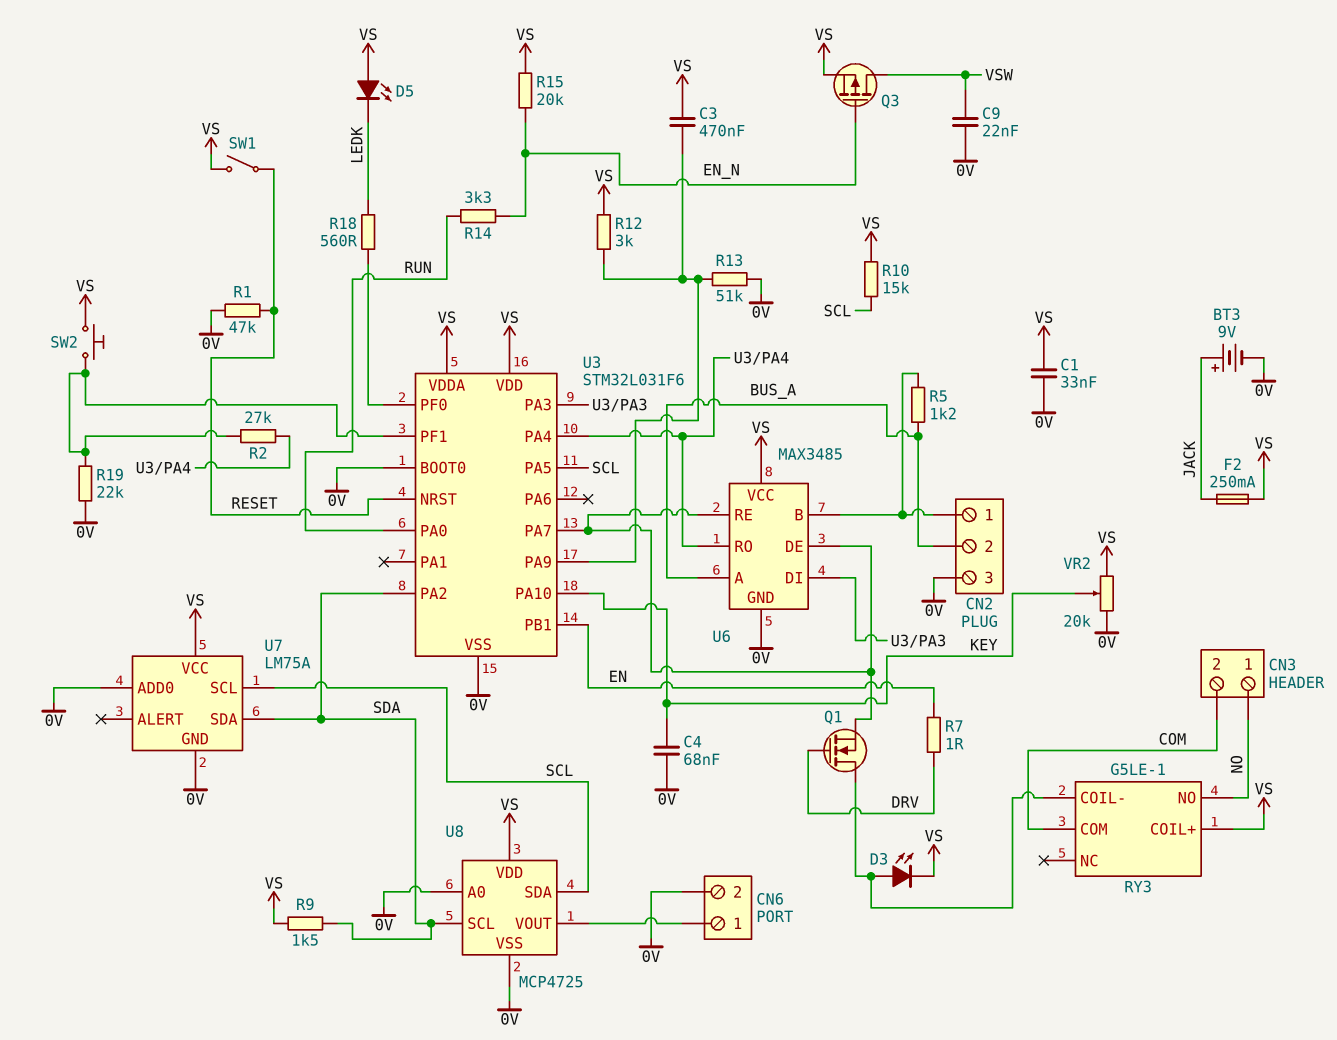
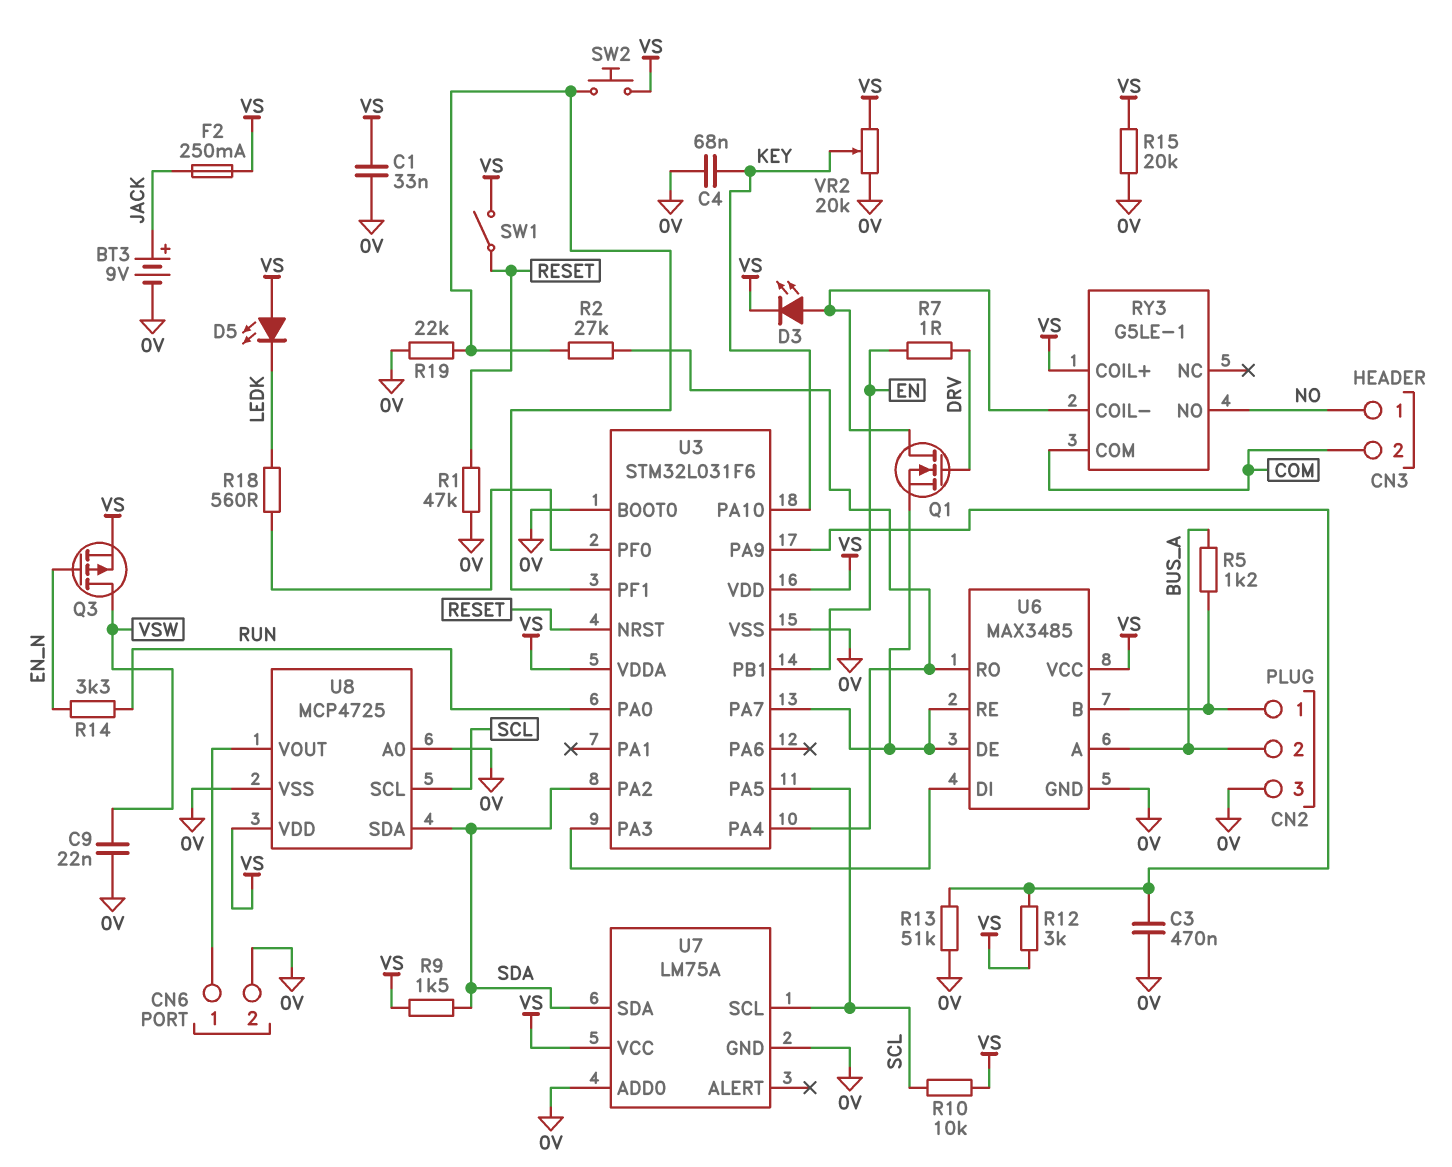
C3: 470nF (U3/PA9, VS) -> 470nF (0V, U3/PA9)
R10: 15k (SCL, VS) -> 10k (SCL, VS)
R15: 20k (EN_N, VS) -> 20k (0V, VS)
U8 pin SCL: SDA -> SCL
U8 pin SDA: SCL -> SDA

